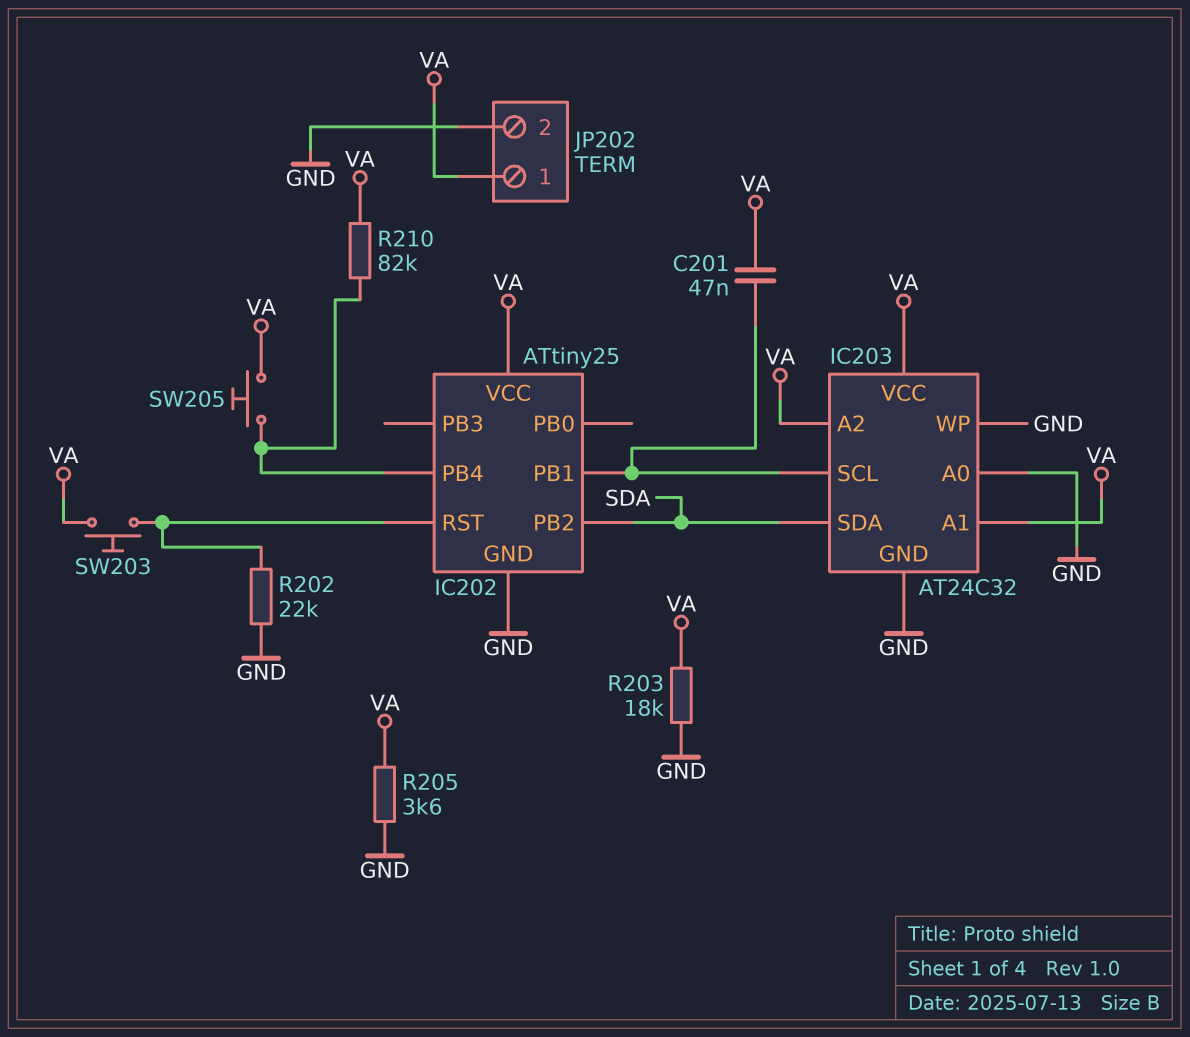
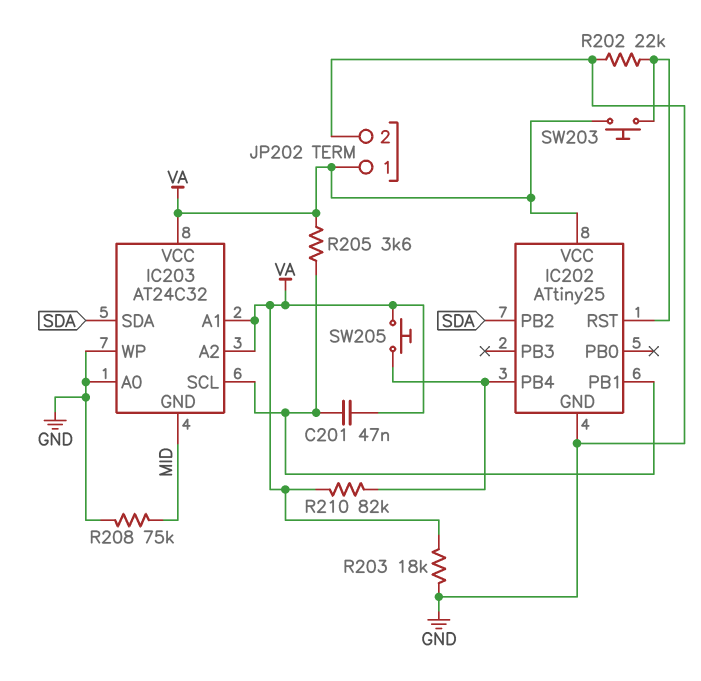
IC203 pin GND: GND -> MID
R205: 3.6k (GND, VA) -> 3.6k (IC202/PB1, VA)
R208: none -> 75k (GND, MID)

